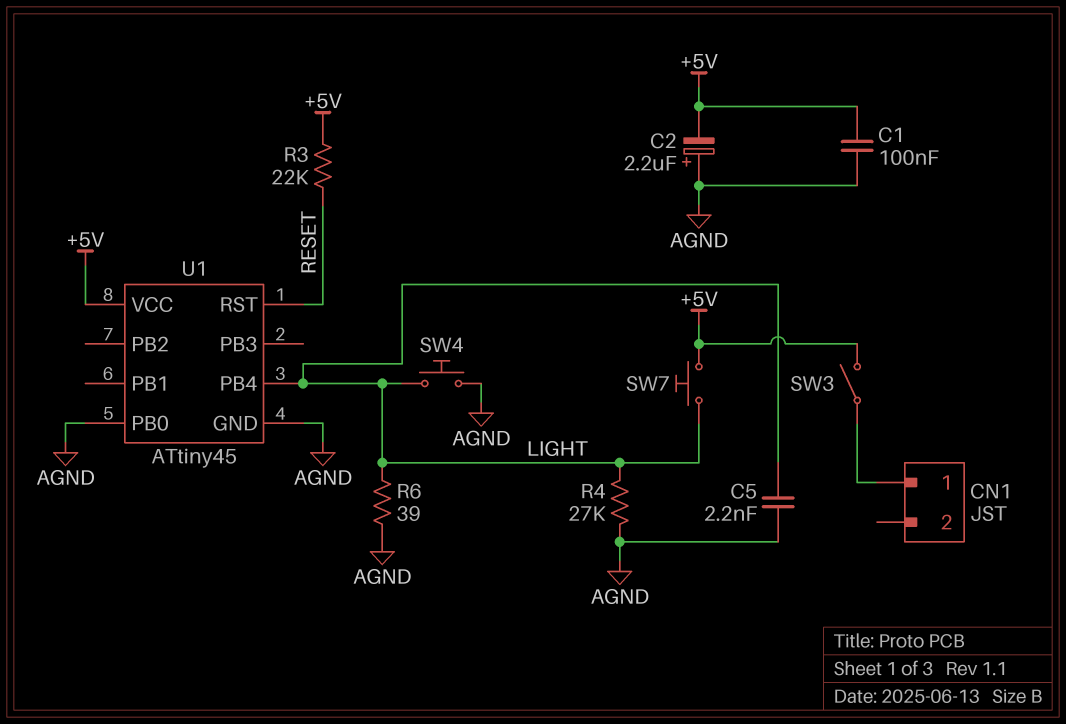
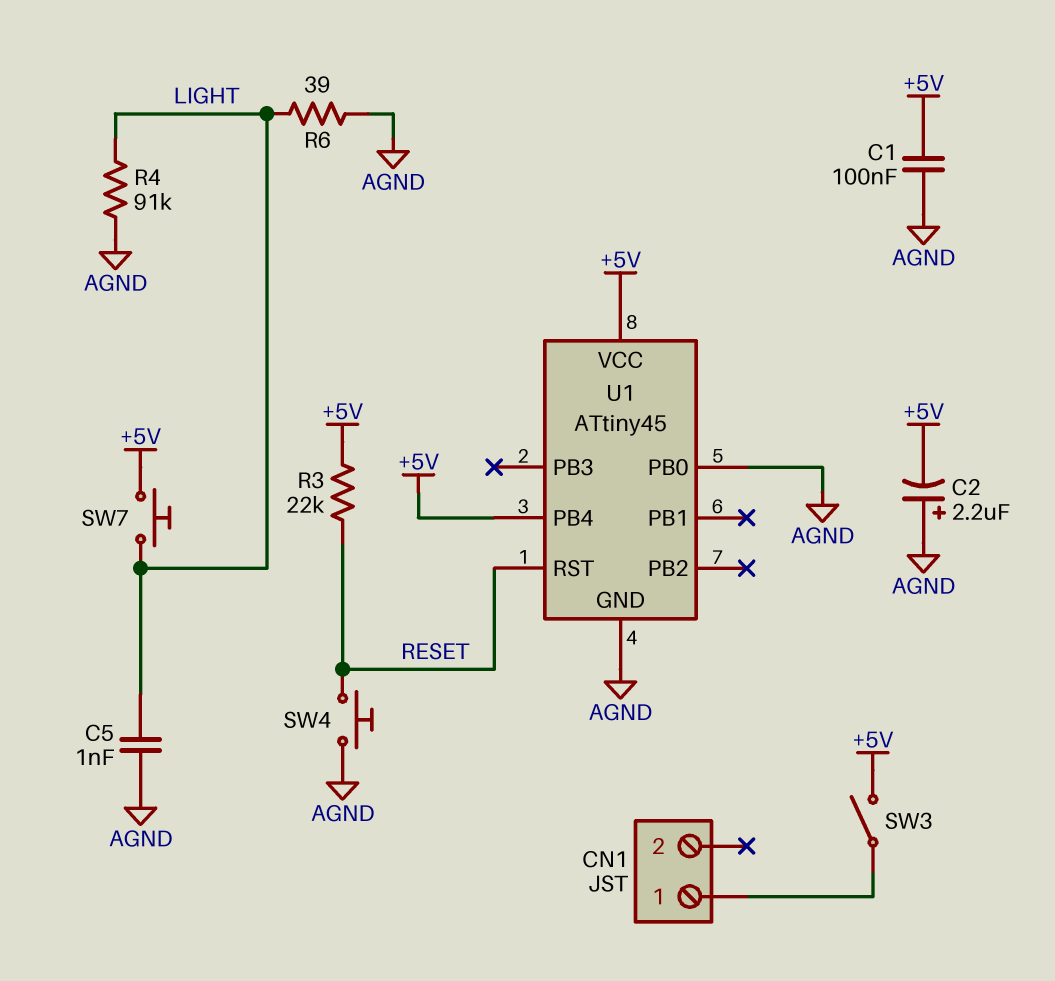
C5: 2.2nF (AGND, LIGHT) -> 1nF (AGND, LIGHT)
R4: 27k (AGND, LIGHT) -> 91k (AGND, LIGHT)
SW4: button (AGND, LIGHT) -> button (AGND, RESET)
U1 pin PB4: LIGHT -> +5V

